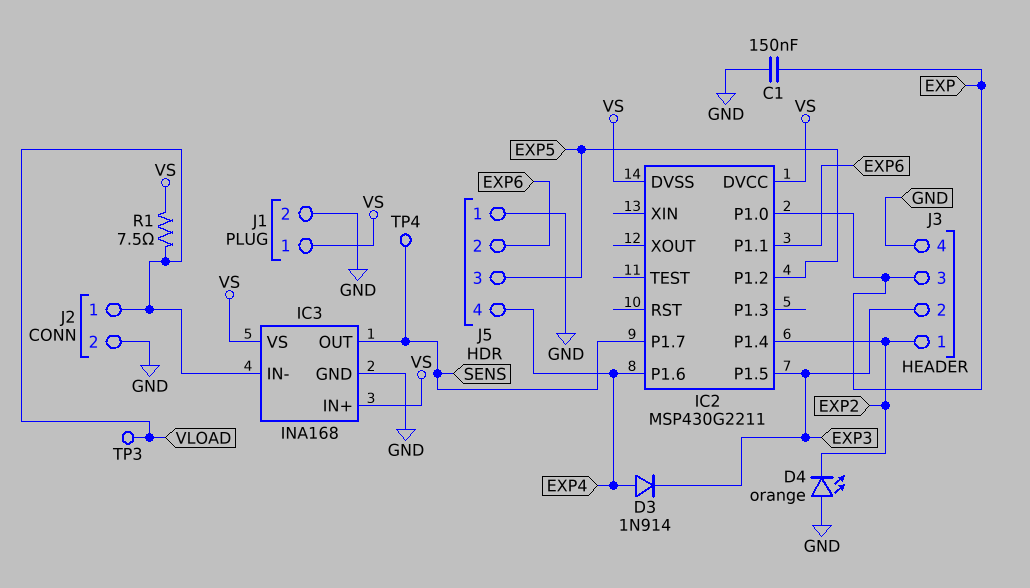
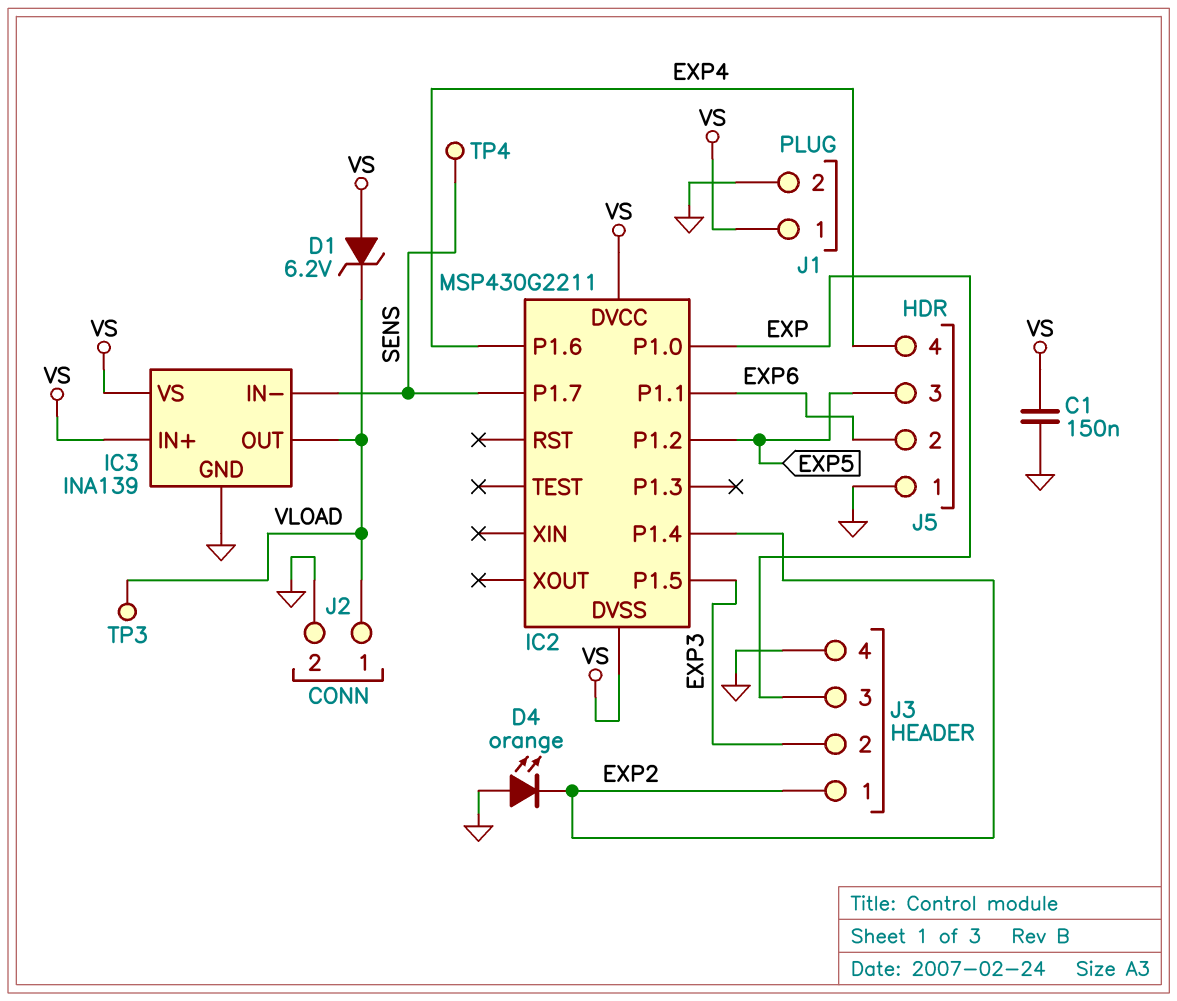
C1: 150nF (EXP, GND) -> 150nF (GND, VS)
D1: none -> zener 6.2V (A VS, K VLOAD)
D3: diode 1N914 (A EXP4, K EXP3) -> none
IC3: INA168 -> INA139
IC3 pin IN-: VLOAD -> SENS
IC3 pin OUT: SENS -> VLOAD
R1: 7.5 (VLOAD, VS) -> none

